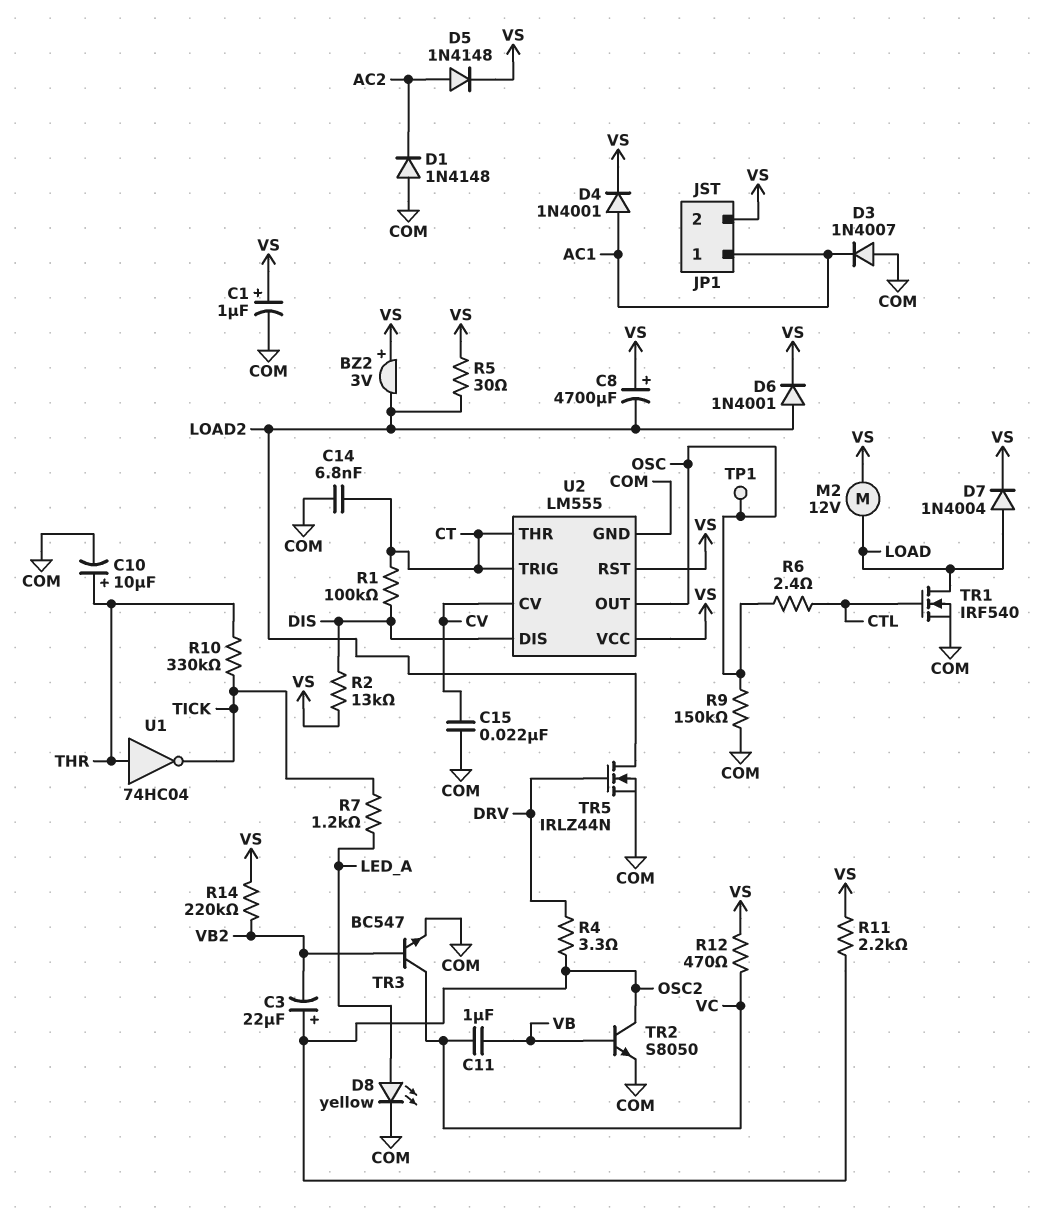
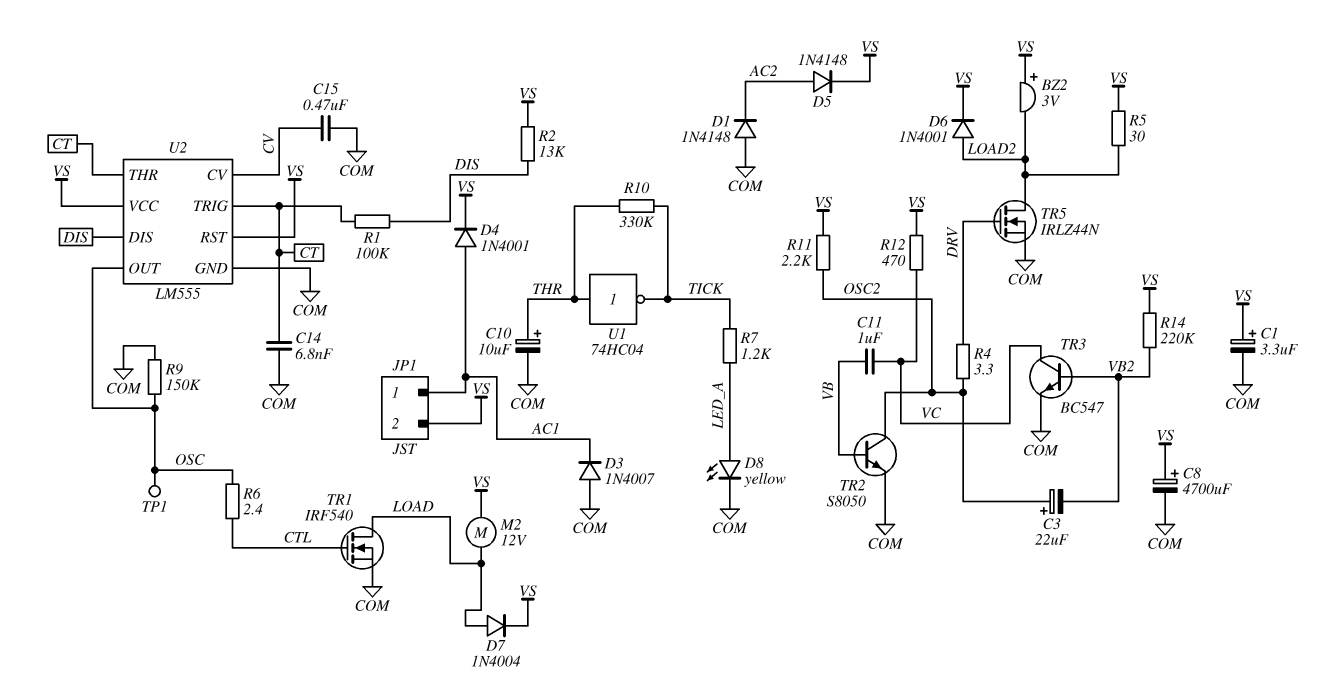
C1: 1uF (plus VS, minus COM) -> 3.3uF (plus VS, minus COM)
C8: 4700uF (plus VS, minus LOAD2) -> 4700uF (plus VS, minus COM)
C15: 22nF (COM, CV) -> 470nF (COM, CV)

